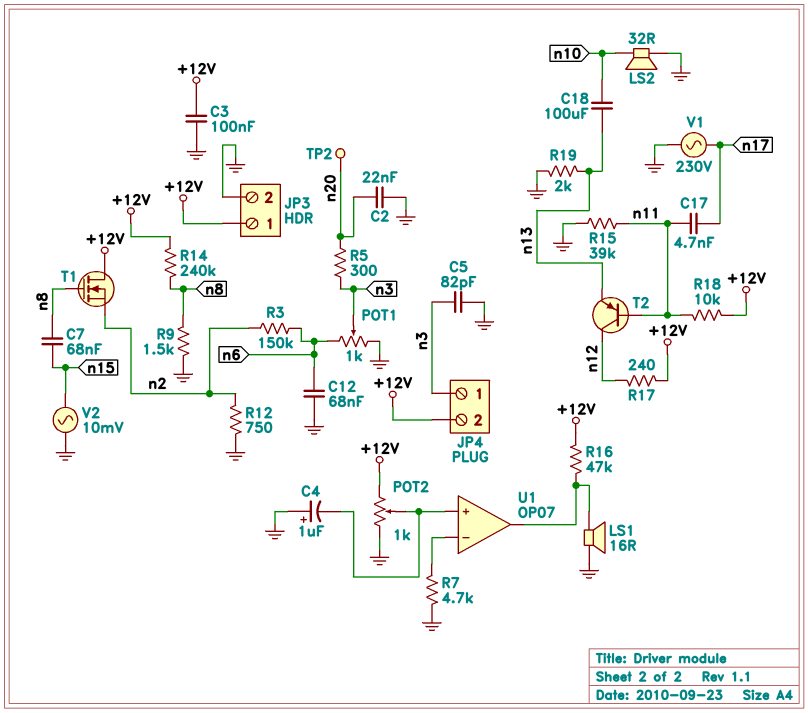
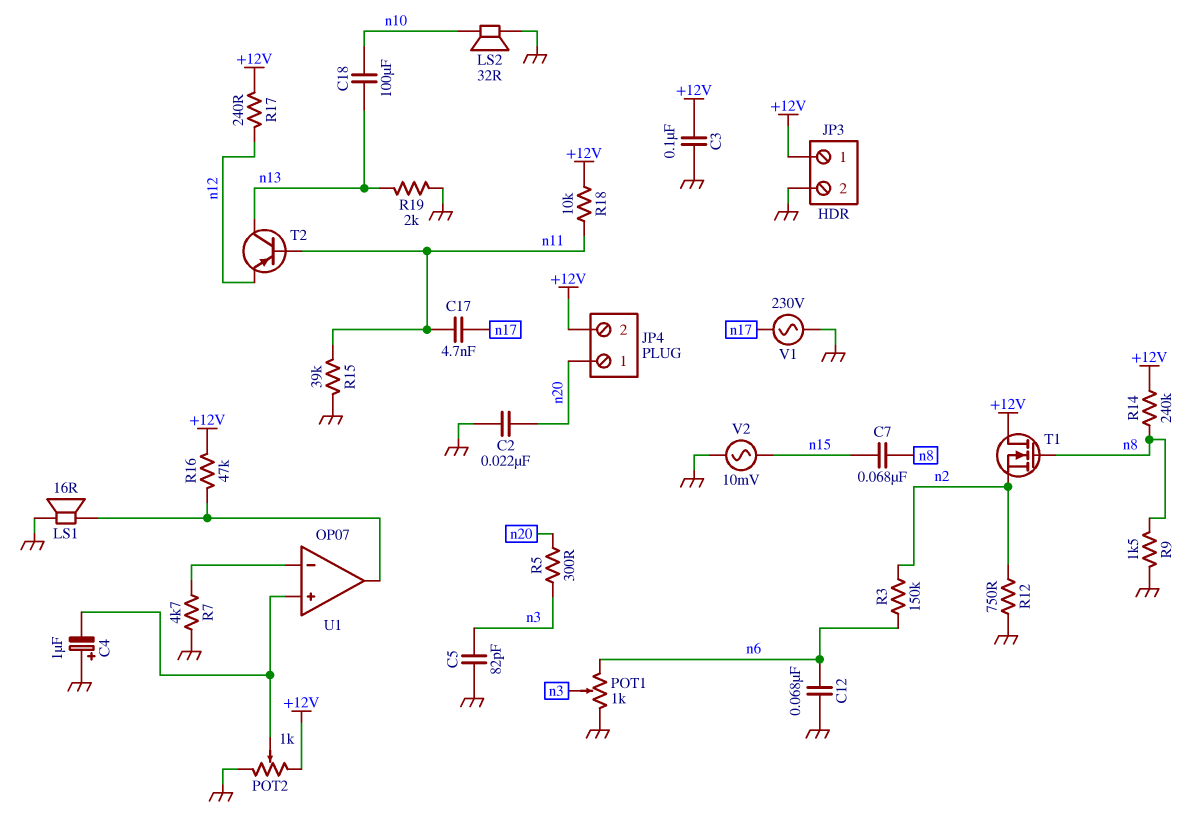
JP4 pin 1: n3 -> n20
T2: PNP (B n11, C n12, E n13) -> PNP (B n11, C n13, E n12)
TP2: test point (n20) -> none

